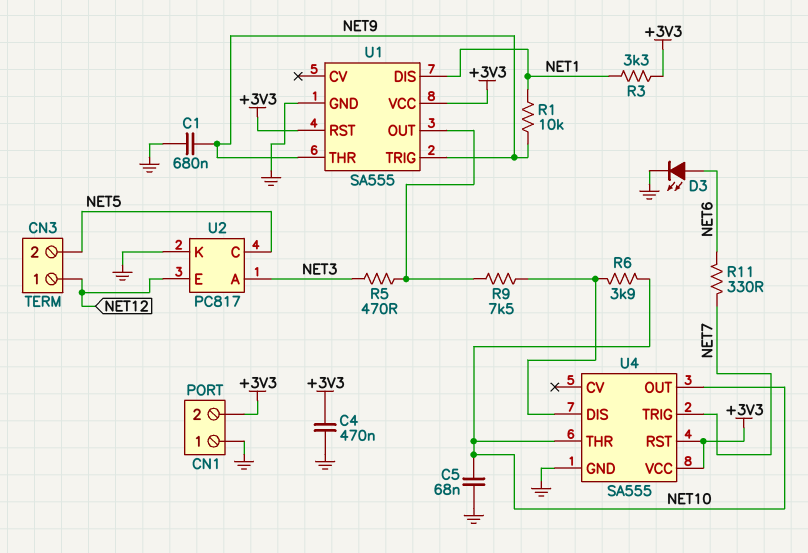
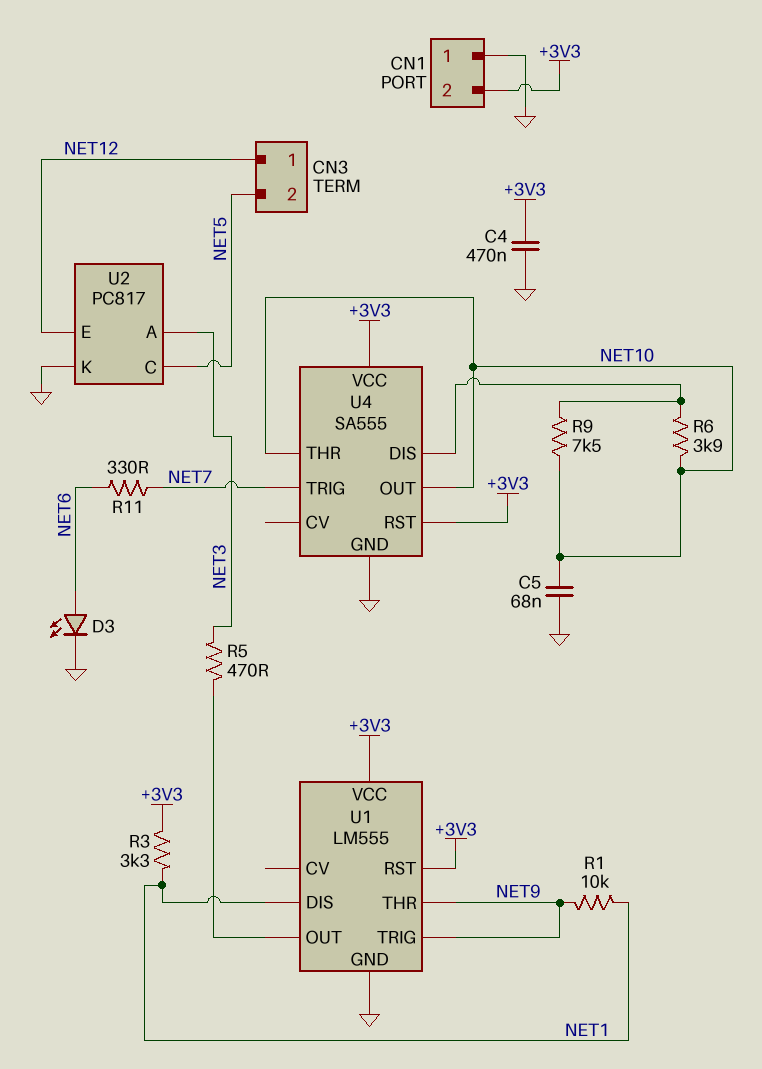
C1: 680nF (GND, NET9) -> none
R9: 7.5k (U1/OUT, U4/DIS) -> 7.5k (NET10, U4/DIS)
U1: SA555 -> LM555

